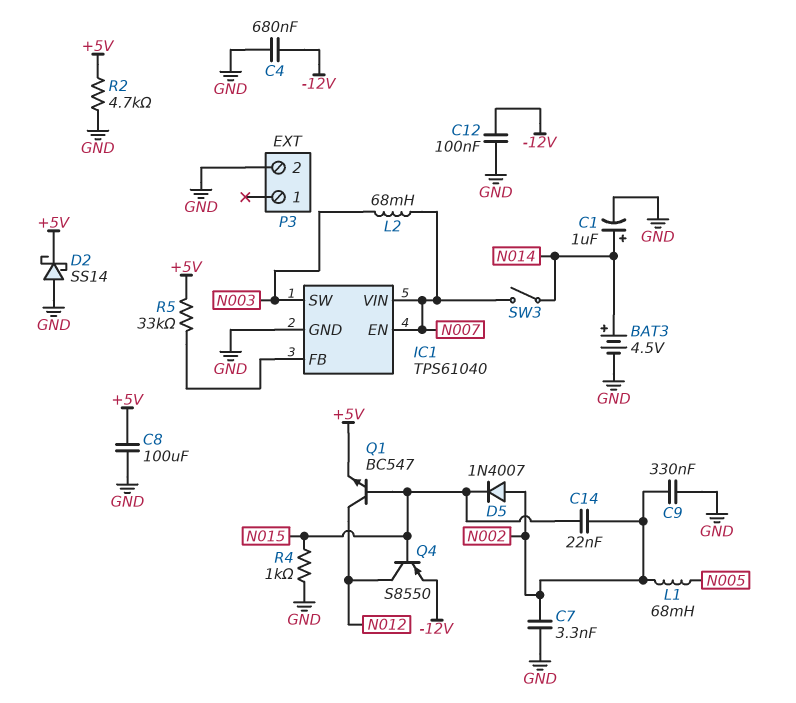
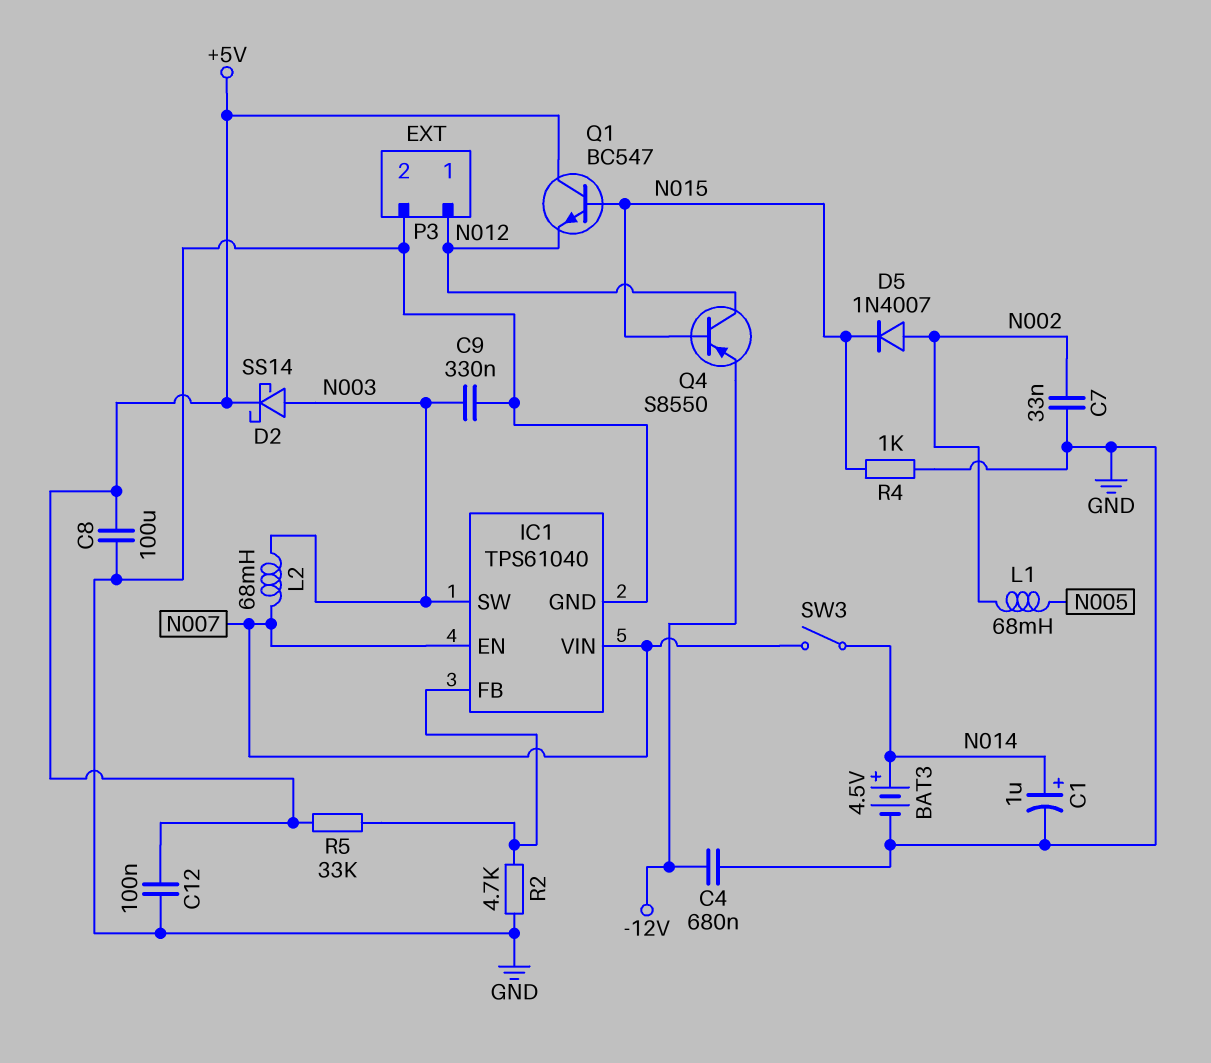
C7: 3.3nF (GND, N002) -> 33nF (GND, N002)
C9: 330nF (GND, N002) -> 330nF (GND, N003)
C12: 100nF (-12V, GND) -> 100nF (+5V, GND)
C14: 22nF (N002, N015) -> none
D2: schottky SS14 (A GND, K +5V) -> schottky SS14 (A N003, K +5V)
P3 pin 1: none -> N012
Q1: NPN BC547 (B N015, C N012, E +5V) -> NPN BC547 (B N015, C +5V, E N012)
R2: 4.7k (+5V, GND) -> 4.7k (GND, IC1/FB)

